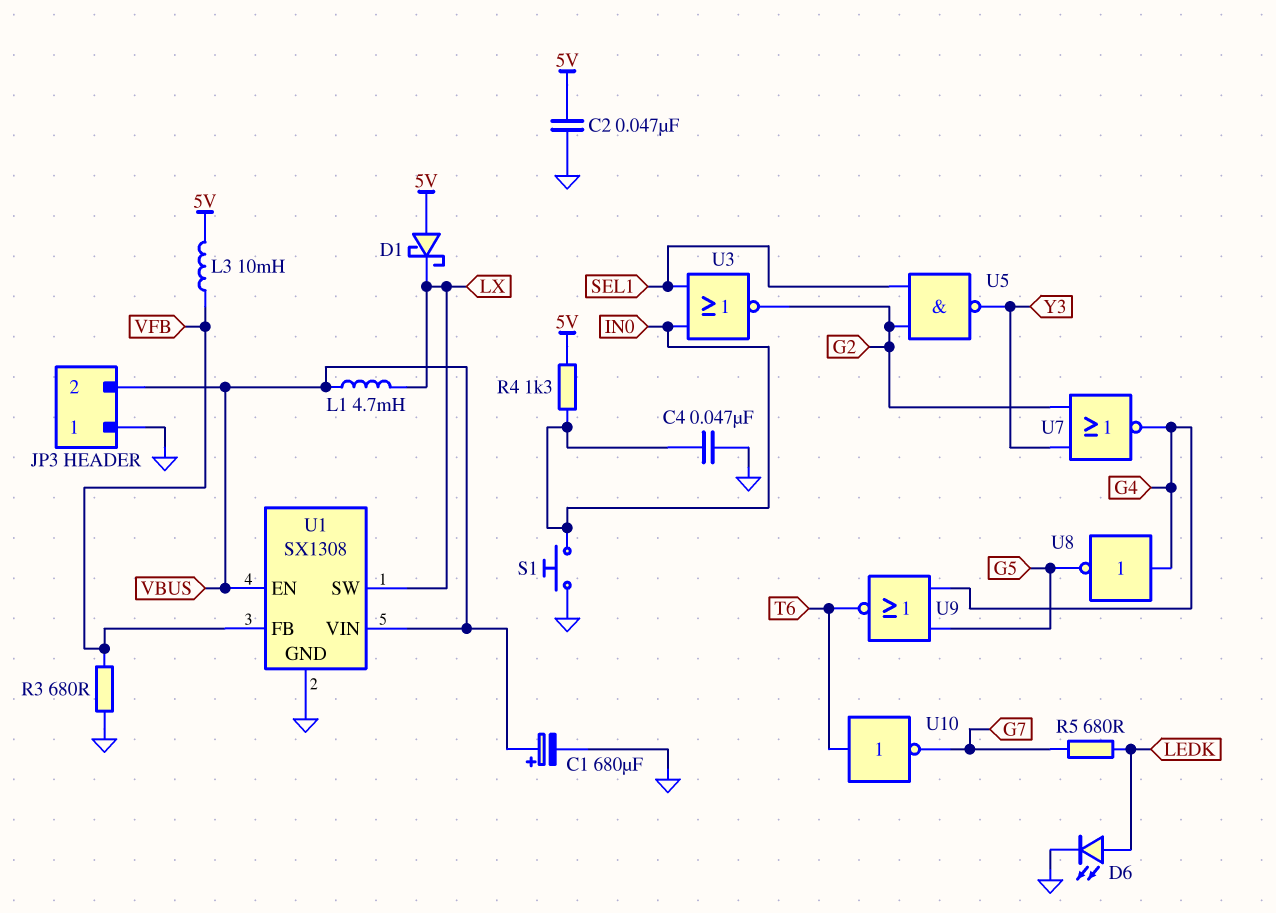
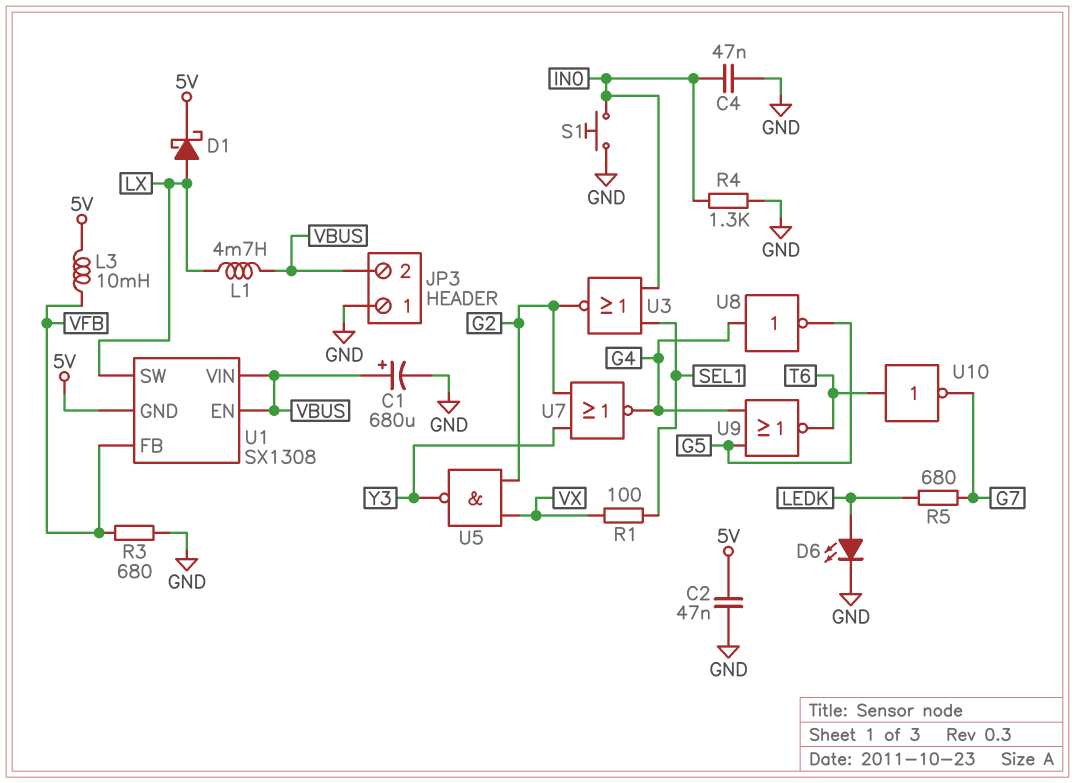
D1: schottky (A 5V, K LX) -> schottky (A LX, K 5V)
R1: none -> 100 (SEL1, VX)
R4: 1.3k (5V, IN0) -> 1.3k (GND, IN0)
U1 pin GND: GND -> 5V
U5: NAND (in G2, in SEL1, out Y3) -> NAND (in G2, in VX, out Y3)

